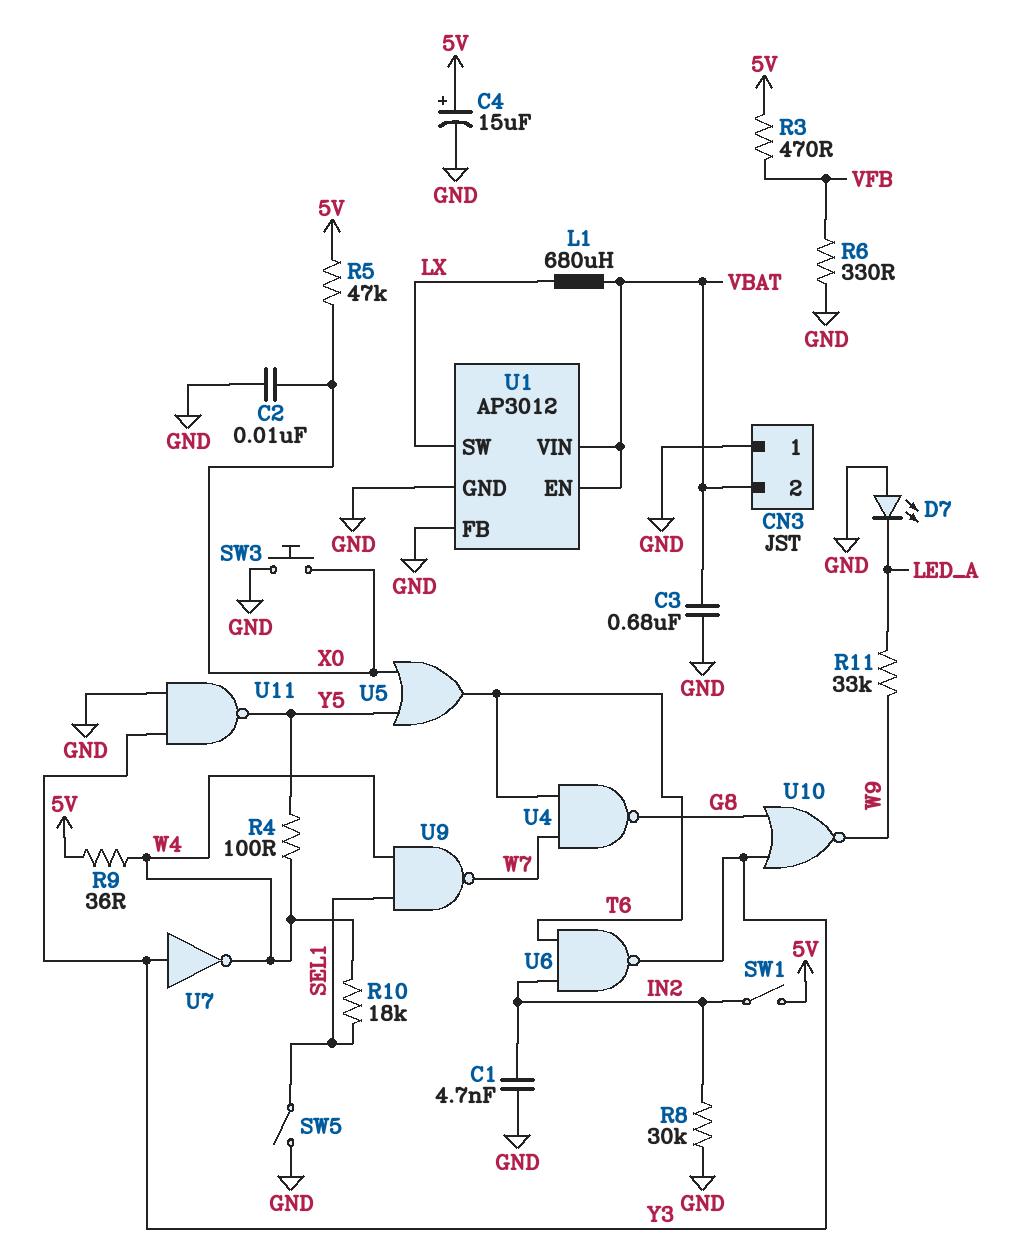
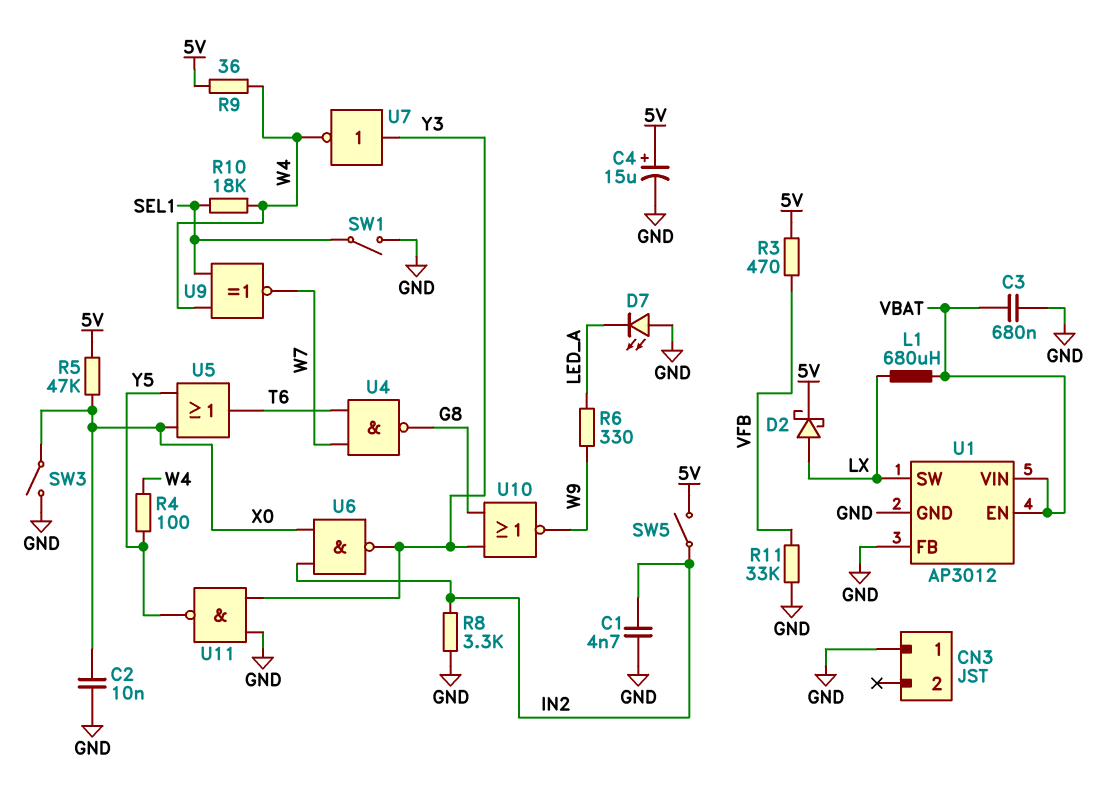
CN3 pin 2: VBAT -> none
D2: none -> schottky (A LX, K 5V)
R6: 330 (GND, VFB) -> 330 (LED_A, W9)
R8: 30k (GND, IN2) -> 3.3k (GND, IN2)
R11: 33k (LED_A, W9) -> 33k (GND, VFB)
SW1: switch (5V, IN2) -> switch (GND, SEL1)
SW3: button (GND, X0) -> switch (GND, X0)
SW5: switch (GND, SEL1) -> switch (5V, IN2)
U6: NAND (in IN2, in T6, out Y3) -> NAND (in IN2, in X0, out Y3)
U9: NAND (in SEL1, in W4, out W7) -> XNOR (in SEL1, in W4, out W7)

